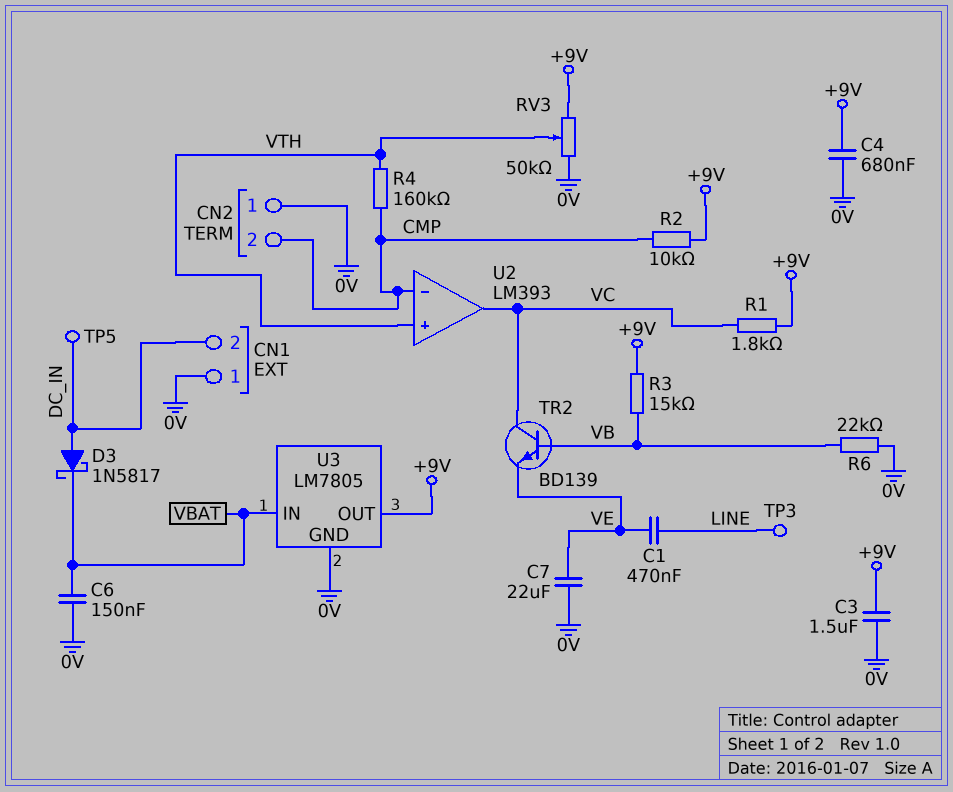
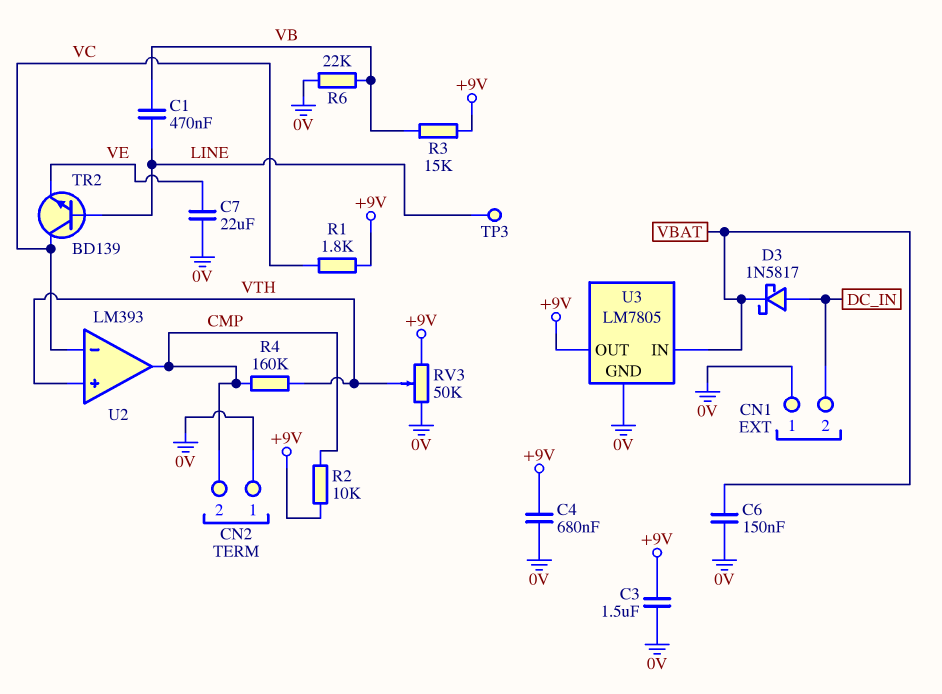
C1: 470nF (LINE, VE) -> 470nF (LINE, VB)
TP5: test point (DC_IN) -> none
TR2: NPN BD139 (B VB, C VC, E VE) -> NPN BD139 (B LINE, C VC, E VE)
U2 pin in-: CMP -> VC
U2 pin out: VC -> CMP

